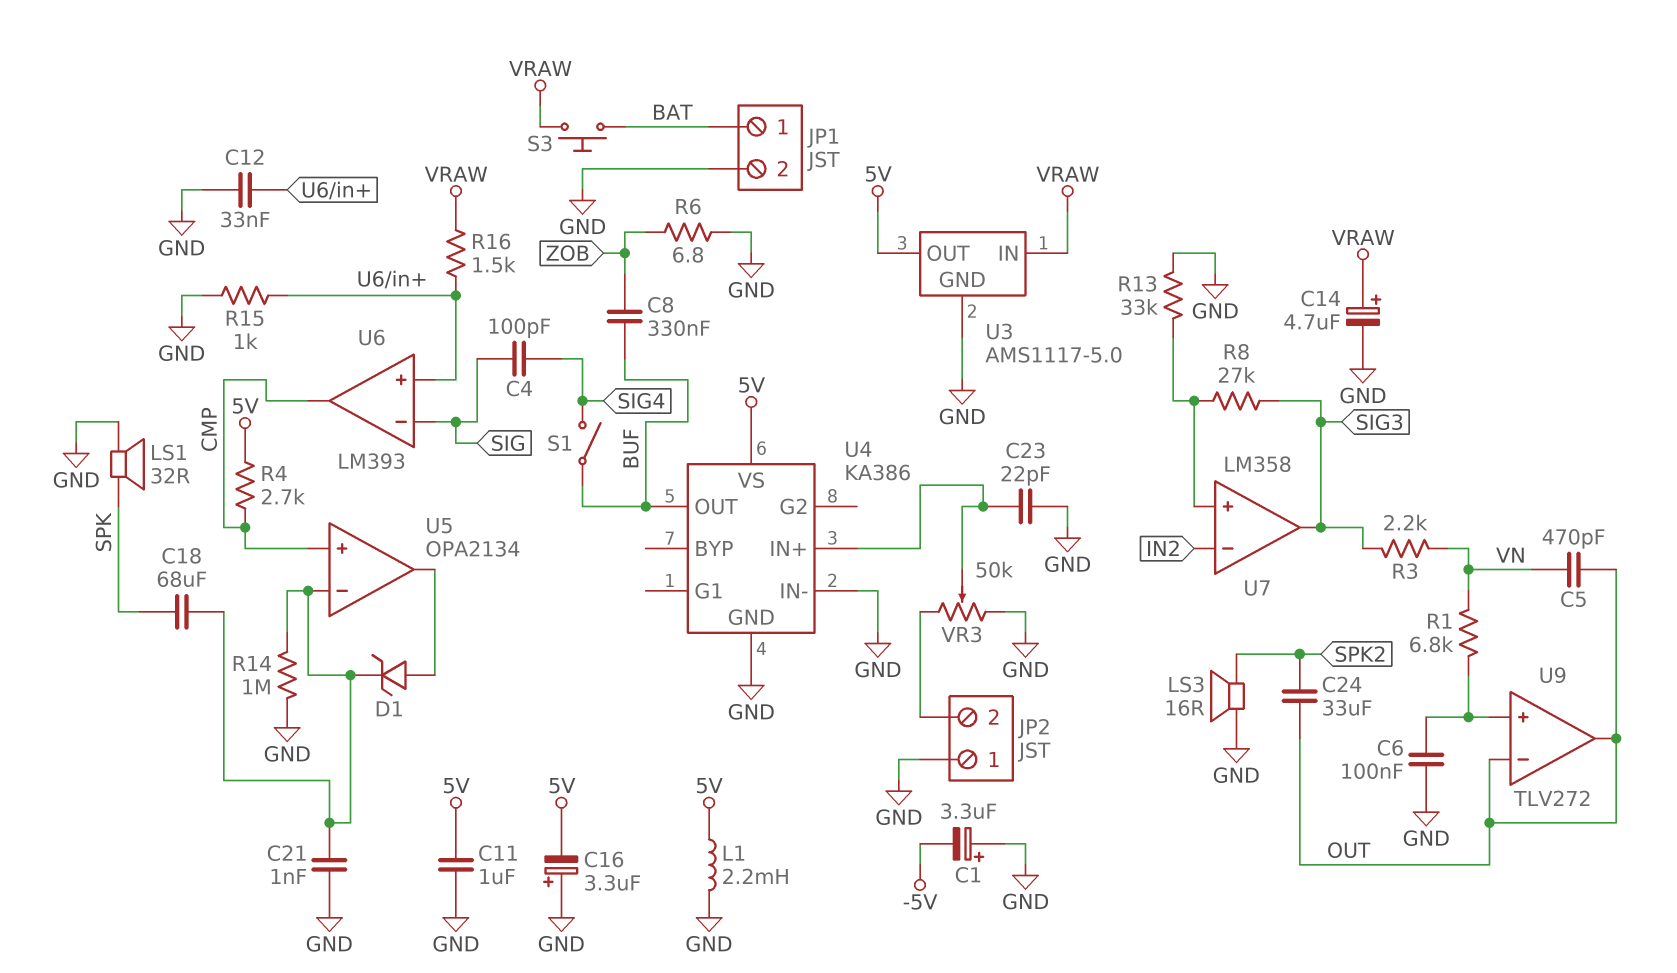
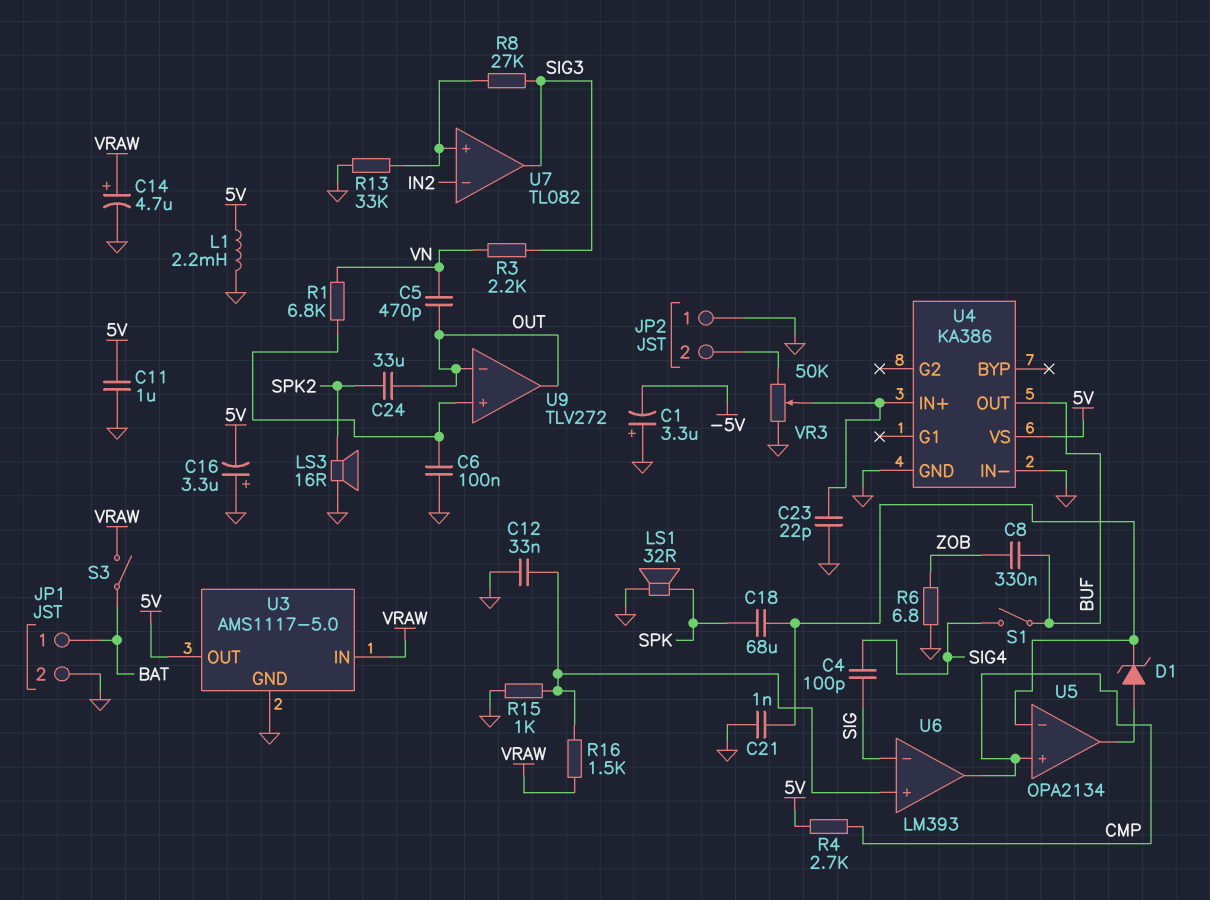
R14: 1M (GND, U5/in-) -> none
S3: button (BAT, VRAW) -> switch (BAT, VRAW)
U7: LM358 -> TL082

